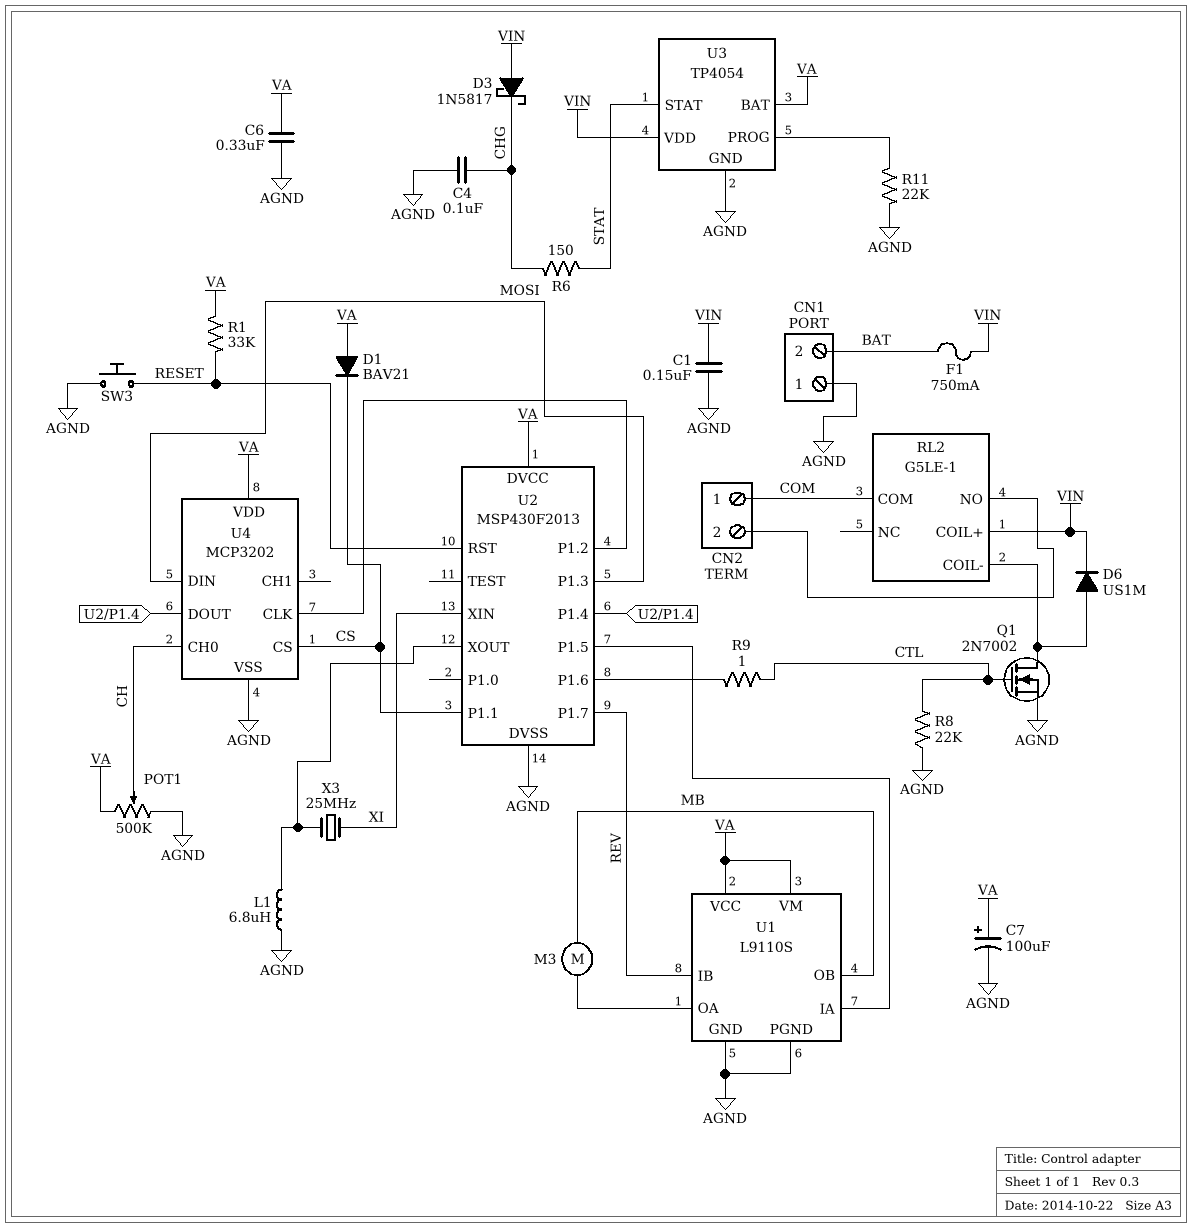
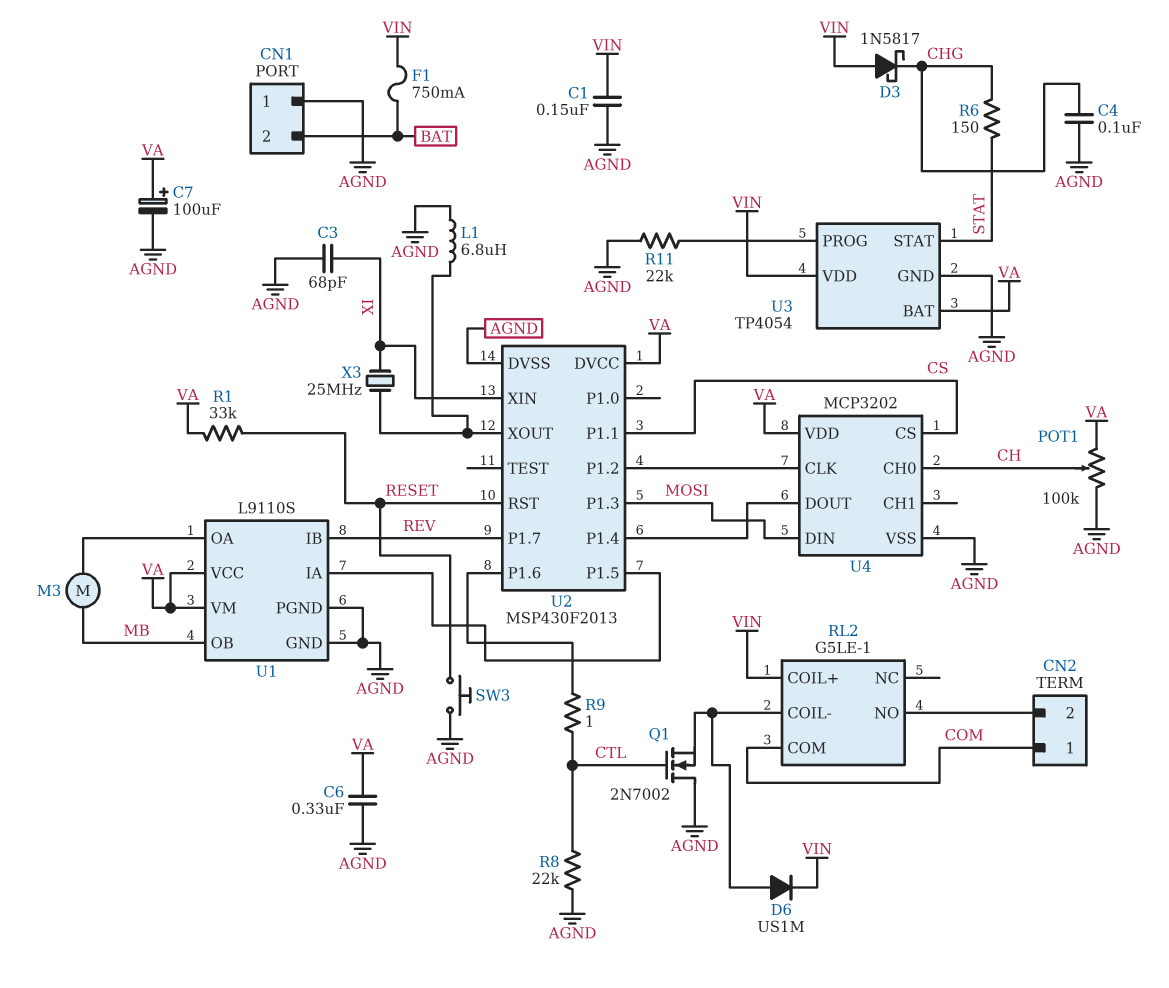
C3: none -> 68pF (AGND, XI)
D1: diode BAV21 (A VA, K CS) -> none
POT1: 500k (AGND, VA, wiper CH) -> 100k (AGND, VA, wiper CH)
Q1: NMOS 2N7002 (G CTL, D RL2/COIL-, S AGND) -> NMOS 2N7002 (G CTL, D AGND, S RL2/COIL-)

